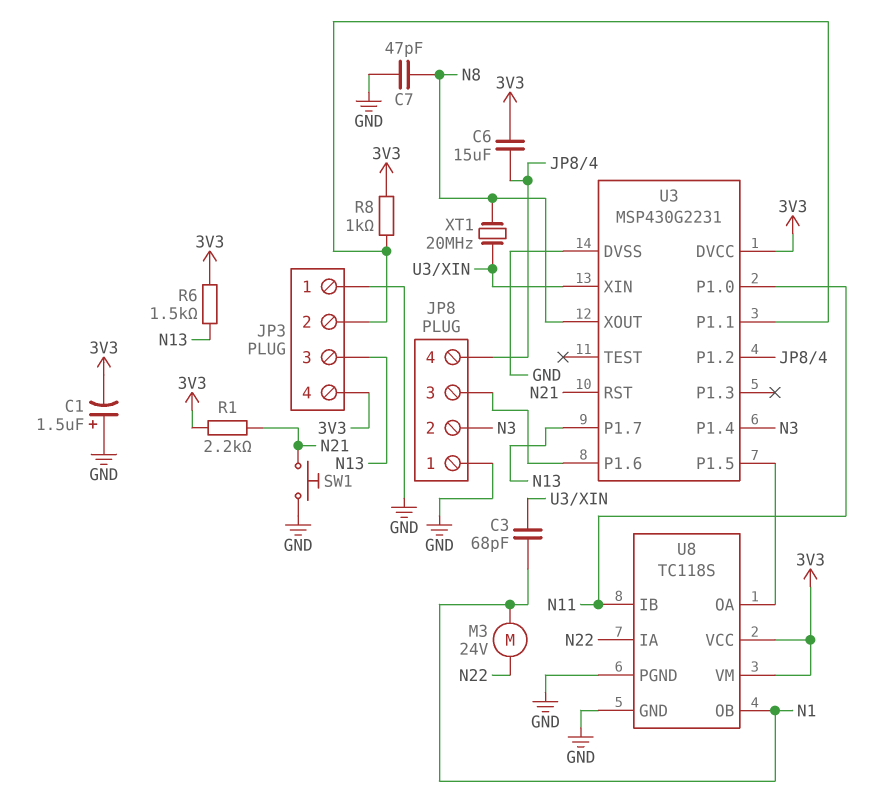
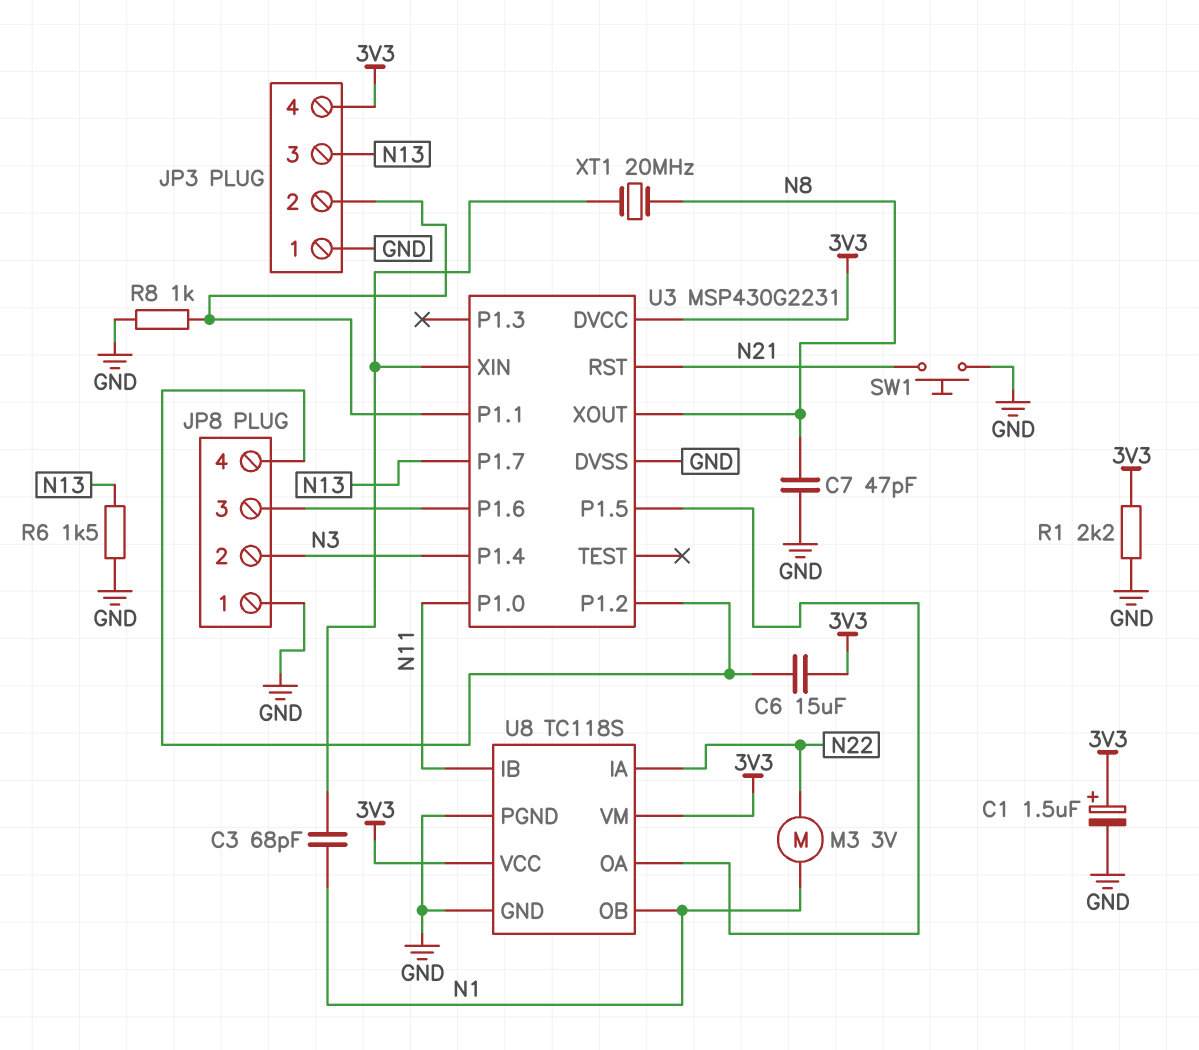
C1: 1.5uF (plus GND, minus 3V3) -> 1.5uF (plus 3V3, minus GND)
M3: motor 24V (N1, N22) -> motor 3V (N1, N22)
R1: 2.2k (3V3, N21) -> 2.2k (3V3, GND)
R6: 1.5k (3V3, N13) -> 1.5k (GND, N13)
R8: 1k (3V3, JP3/2) -> 1k (GND, JP3/2)

